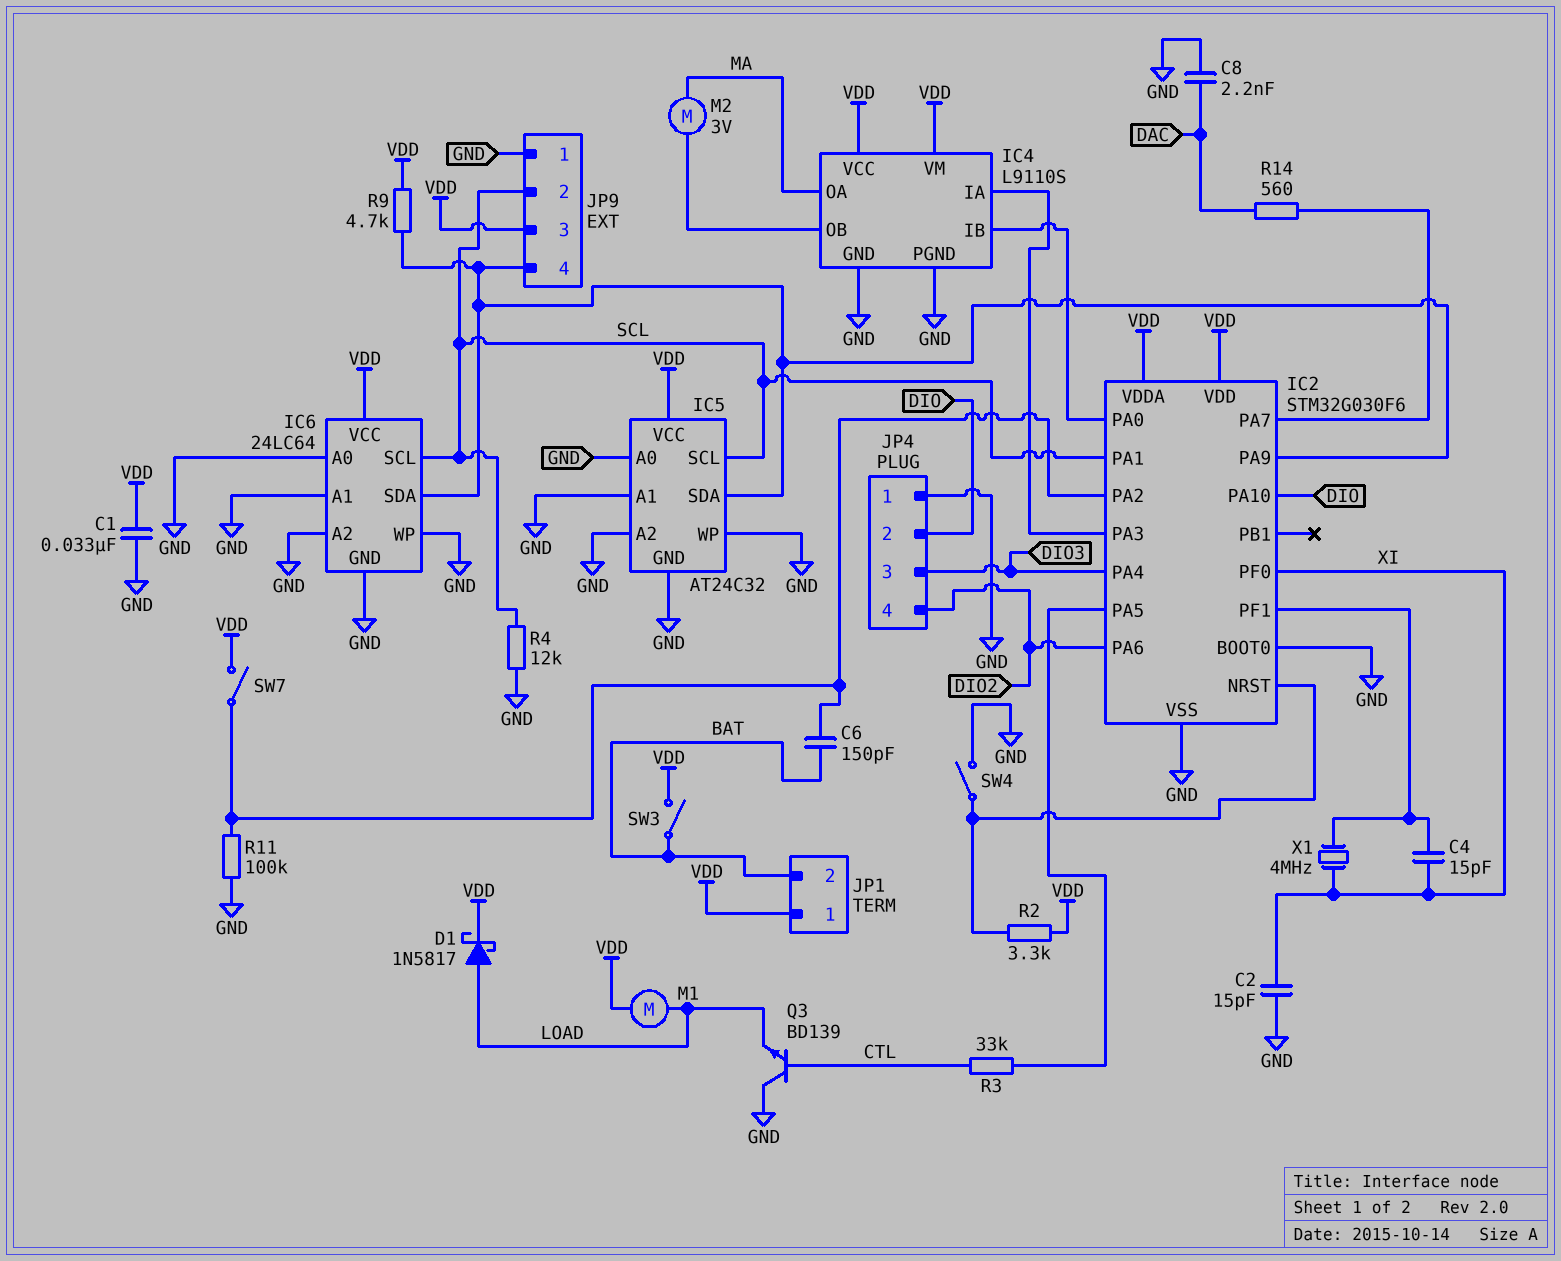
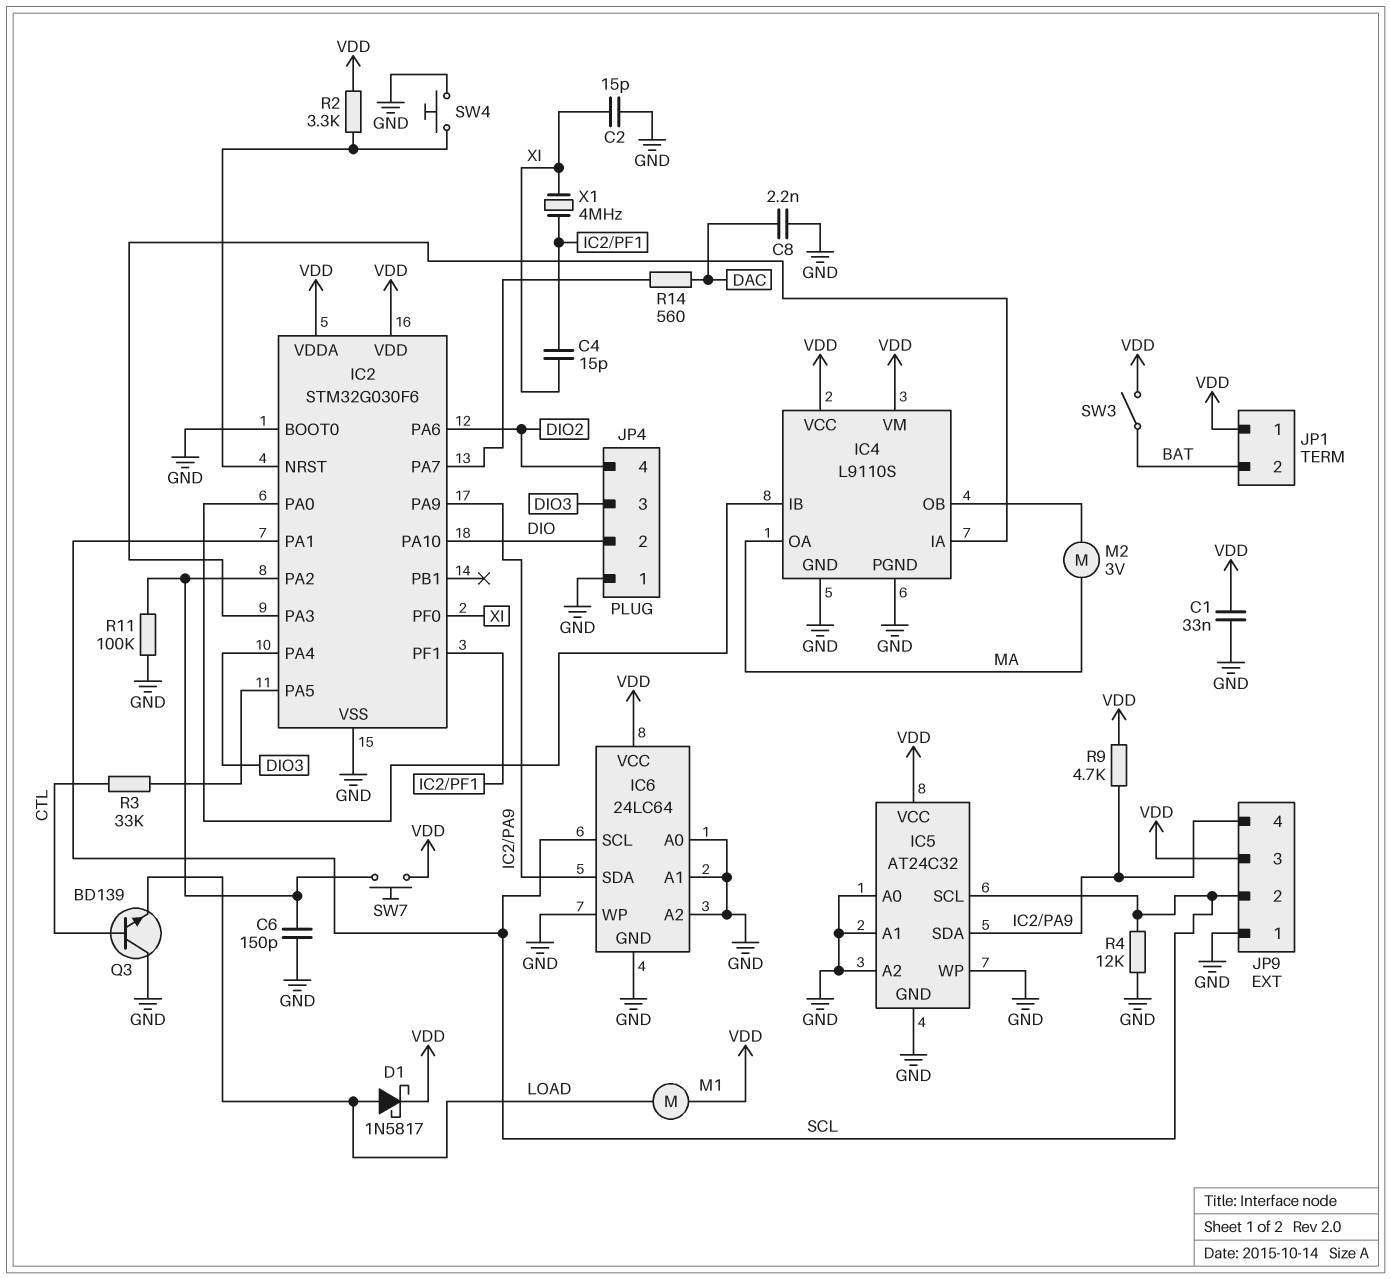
C6: 150pF (BAT, IC2/PA2) -> 150pF (GND, IC2/PA2)
SW4: switch (GND, IC2/NRST) -> button (GND, IC2/NRST)
SW7: switch (IC2/PA2, VDD) -> button (IC2/PA2, VDD)

